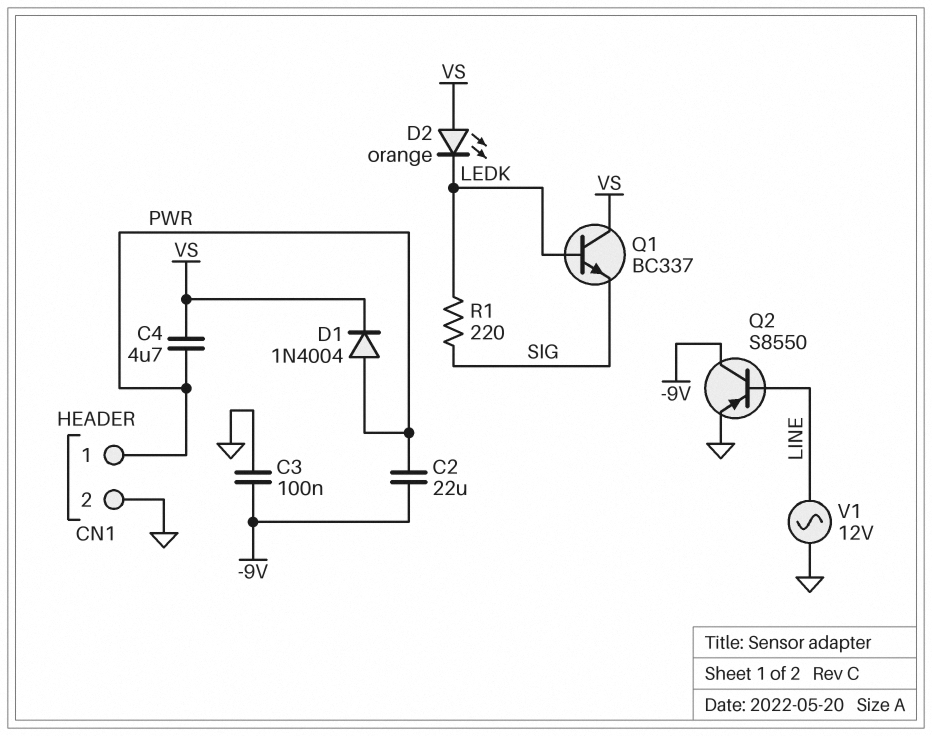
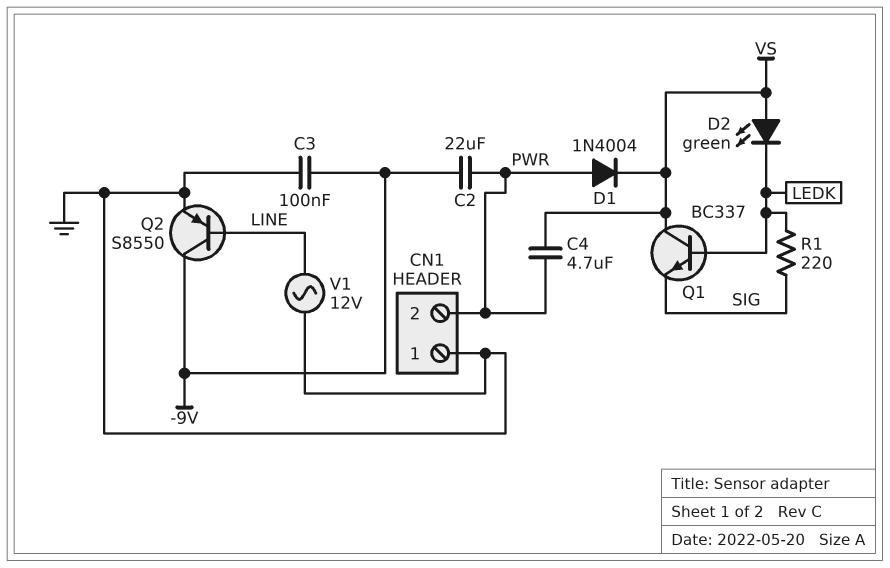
CN1 pin 1: PWR -> GND
CN1 pin 2: GND -> PWR
D2: LED orange (A VS, K LEDK) -> LED green (A VS, K LEDK)

